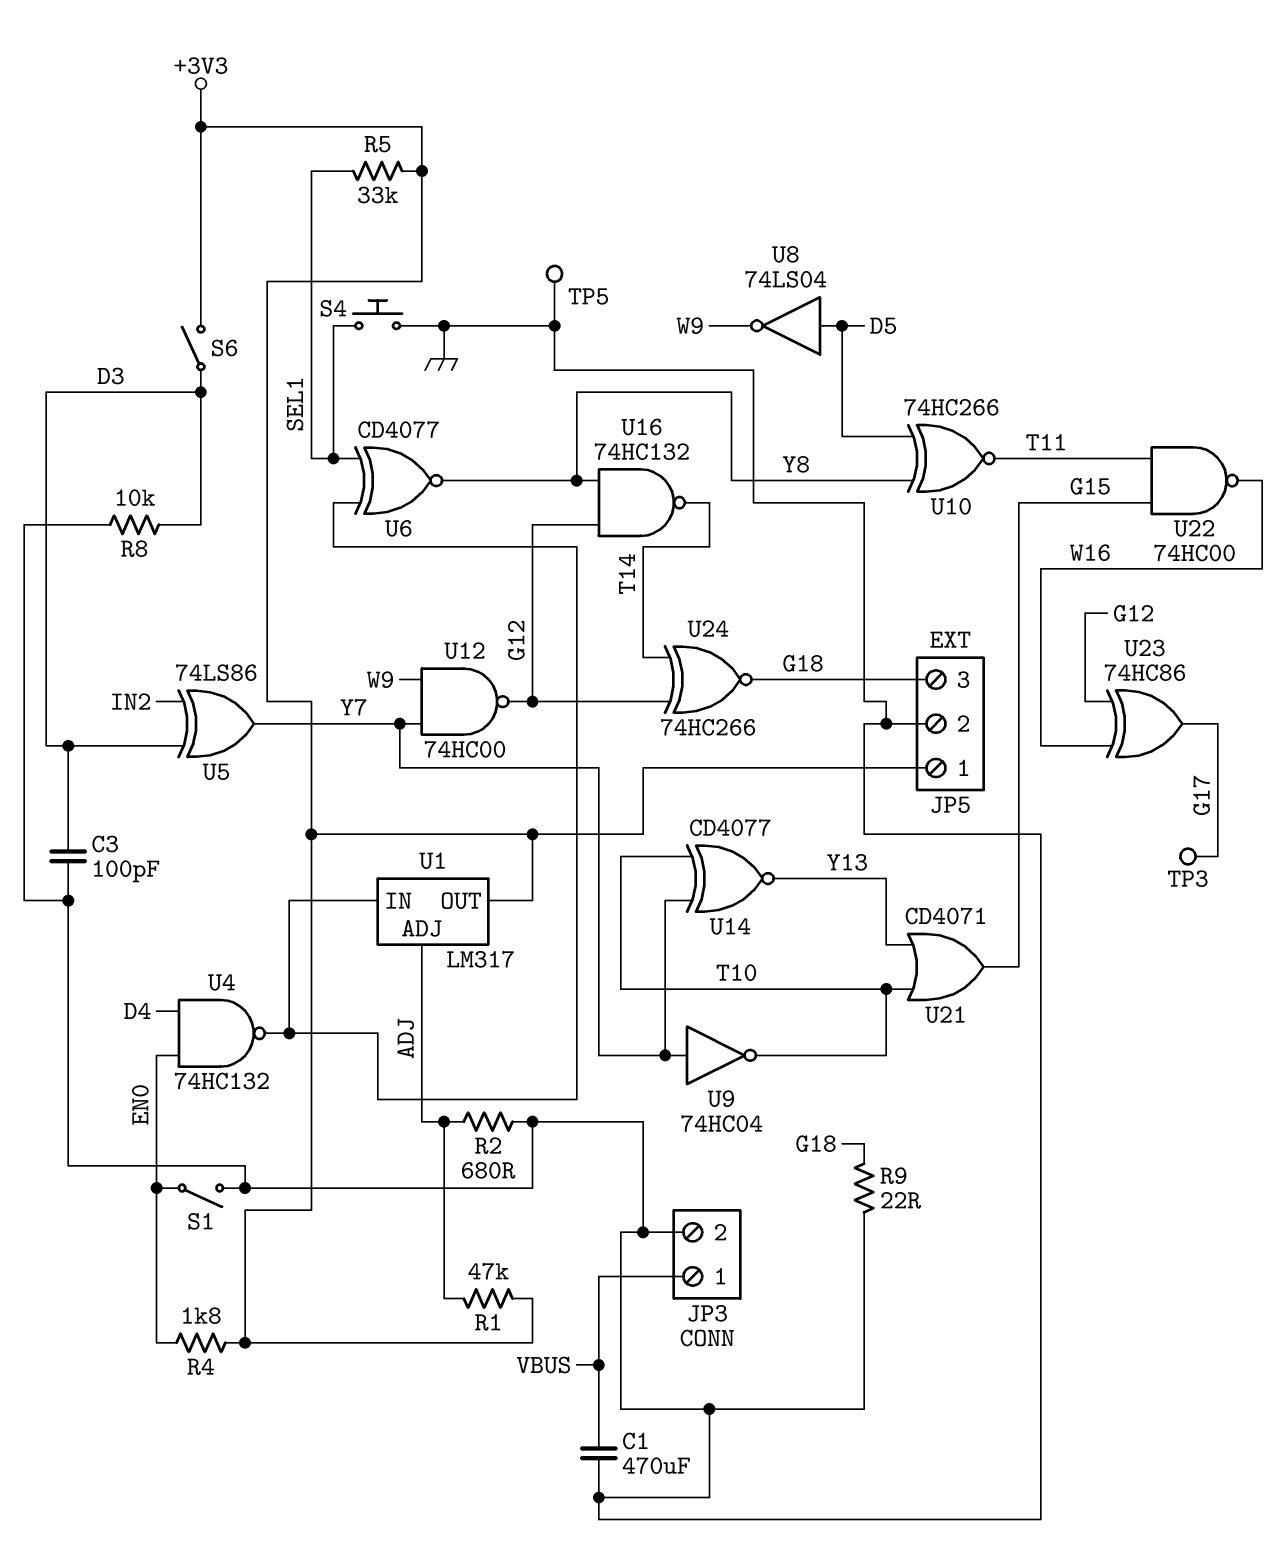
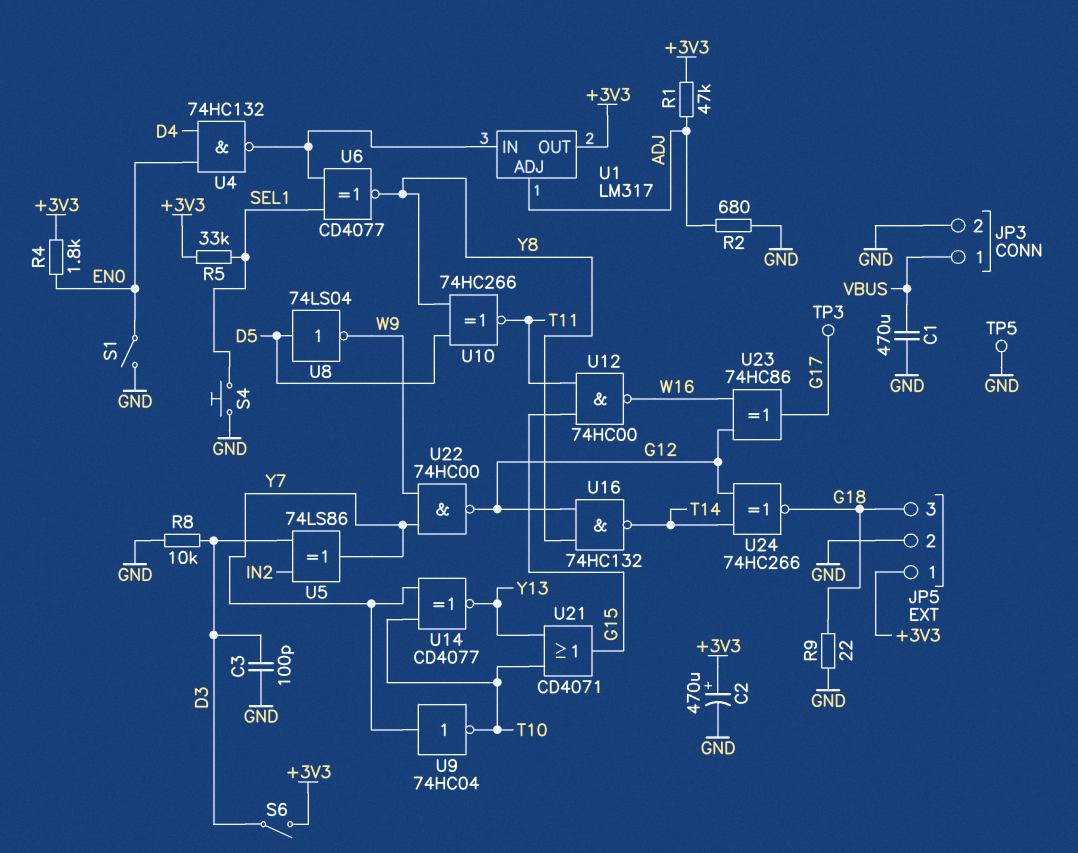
C2: none -> 470uF (plus +3V3, minus GND)
U12: NAND 74HC00 (in W9, in Y7, out G12) -> NAND 74HC00 (in G15, in T11, out W16)
U22: NAND 74HC00 (in G15, in T11, out W16) -> NAND 74HC00 (in W9, in Y7, out G12)

